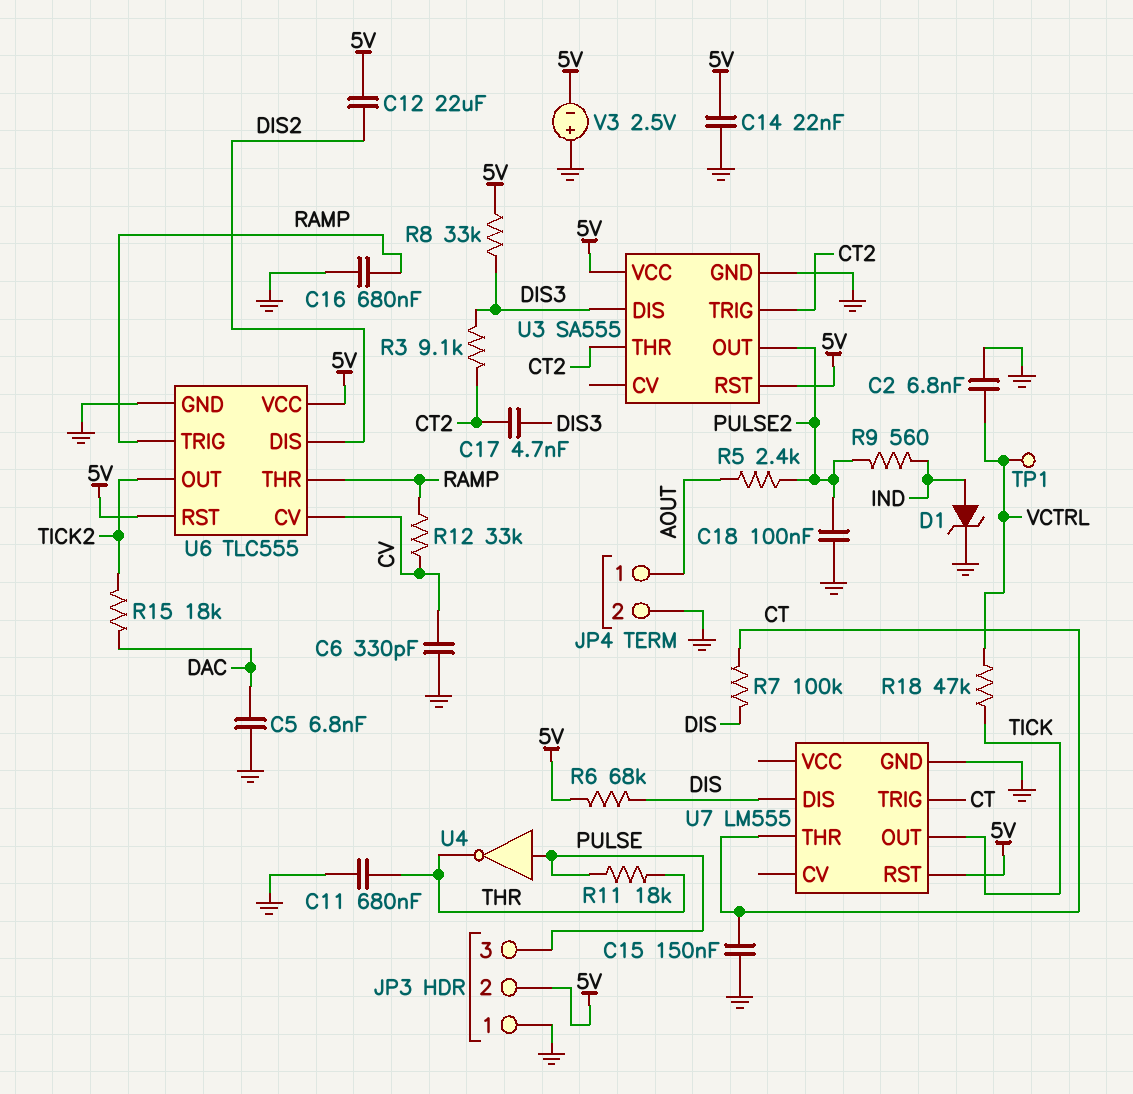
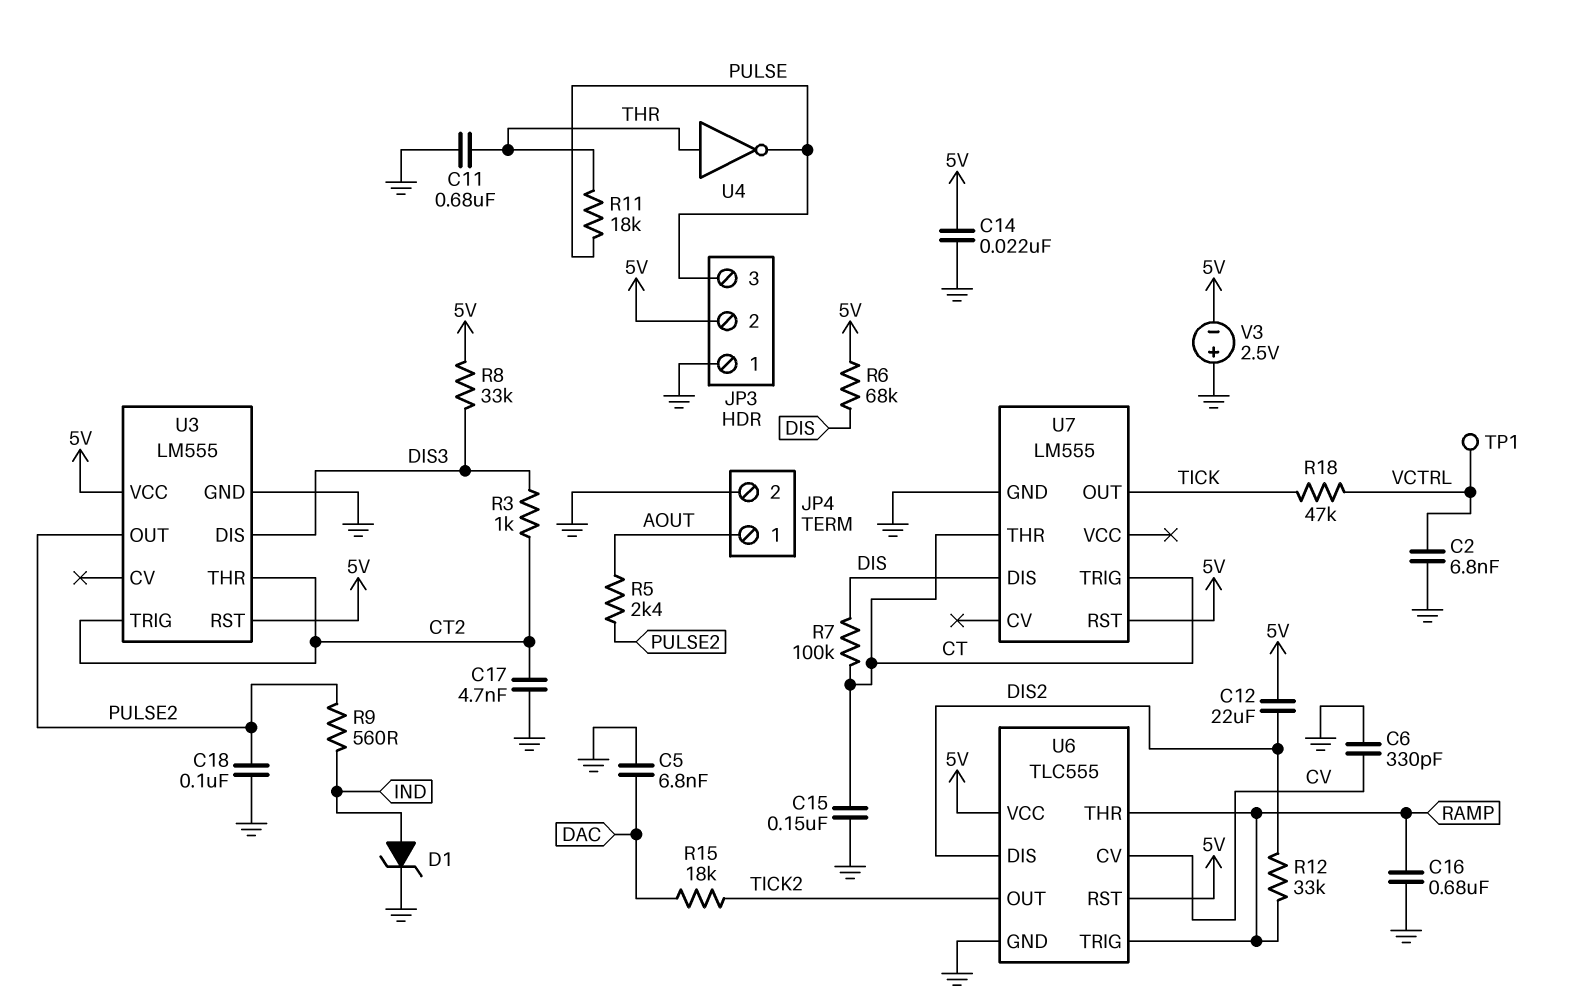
C17: 4.7nF (CT2, DIS3) -> 4.7nF (CT2, GND)
R3: 9.1k (CT2, DIS3) -> 1k (CT2, DIS3)
R12: 33k (CV, RAMP) -> 33k (DIS2, RAMP)
U3: SA555 -> LM555
U4: NOT (in PULSE, out THR) -> NOT (in THR, out PULSE)

